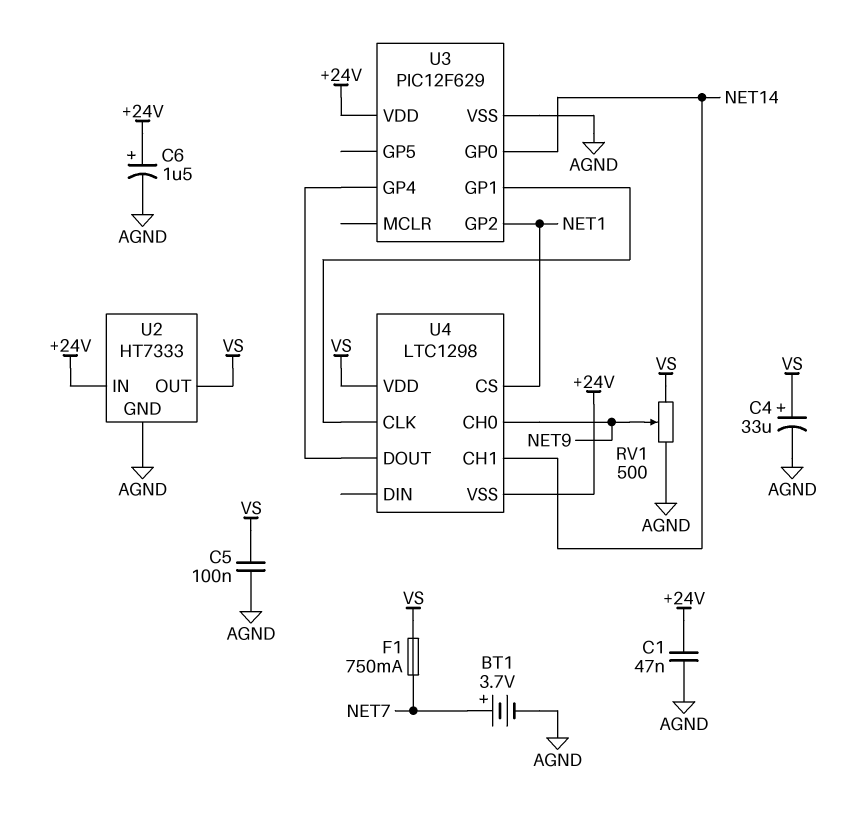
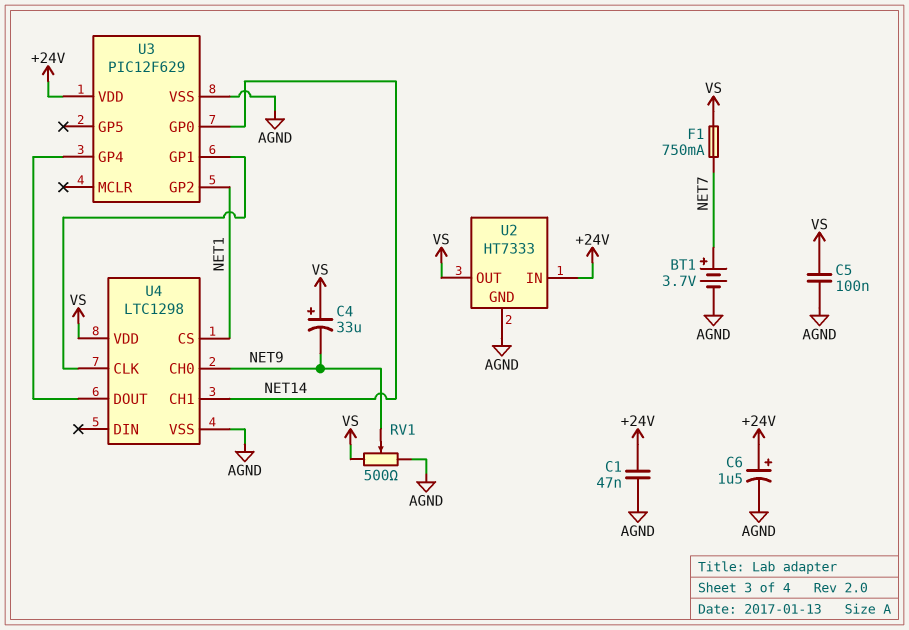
C4: 33uF (plus VS, minus AGND) -> 33uF (plus VS, minus NET9)
U4 pin VSS: +24V -> AGND

